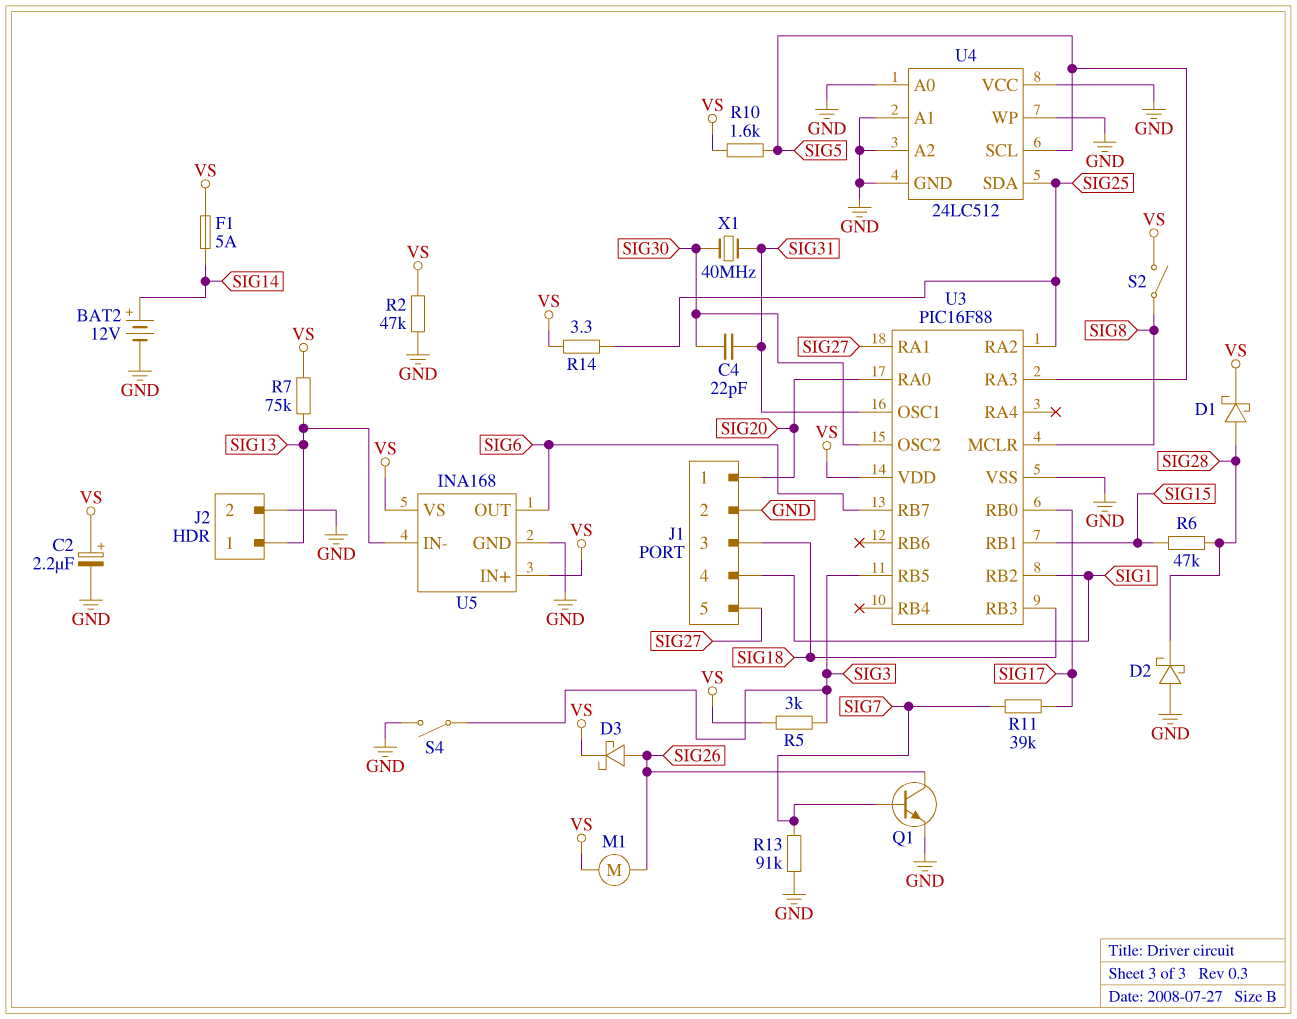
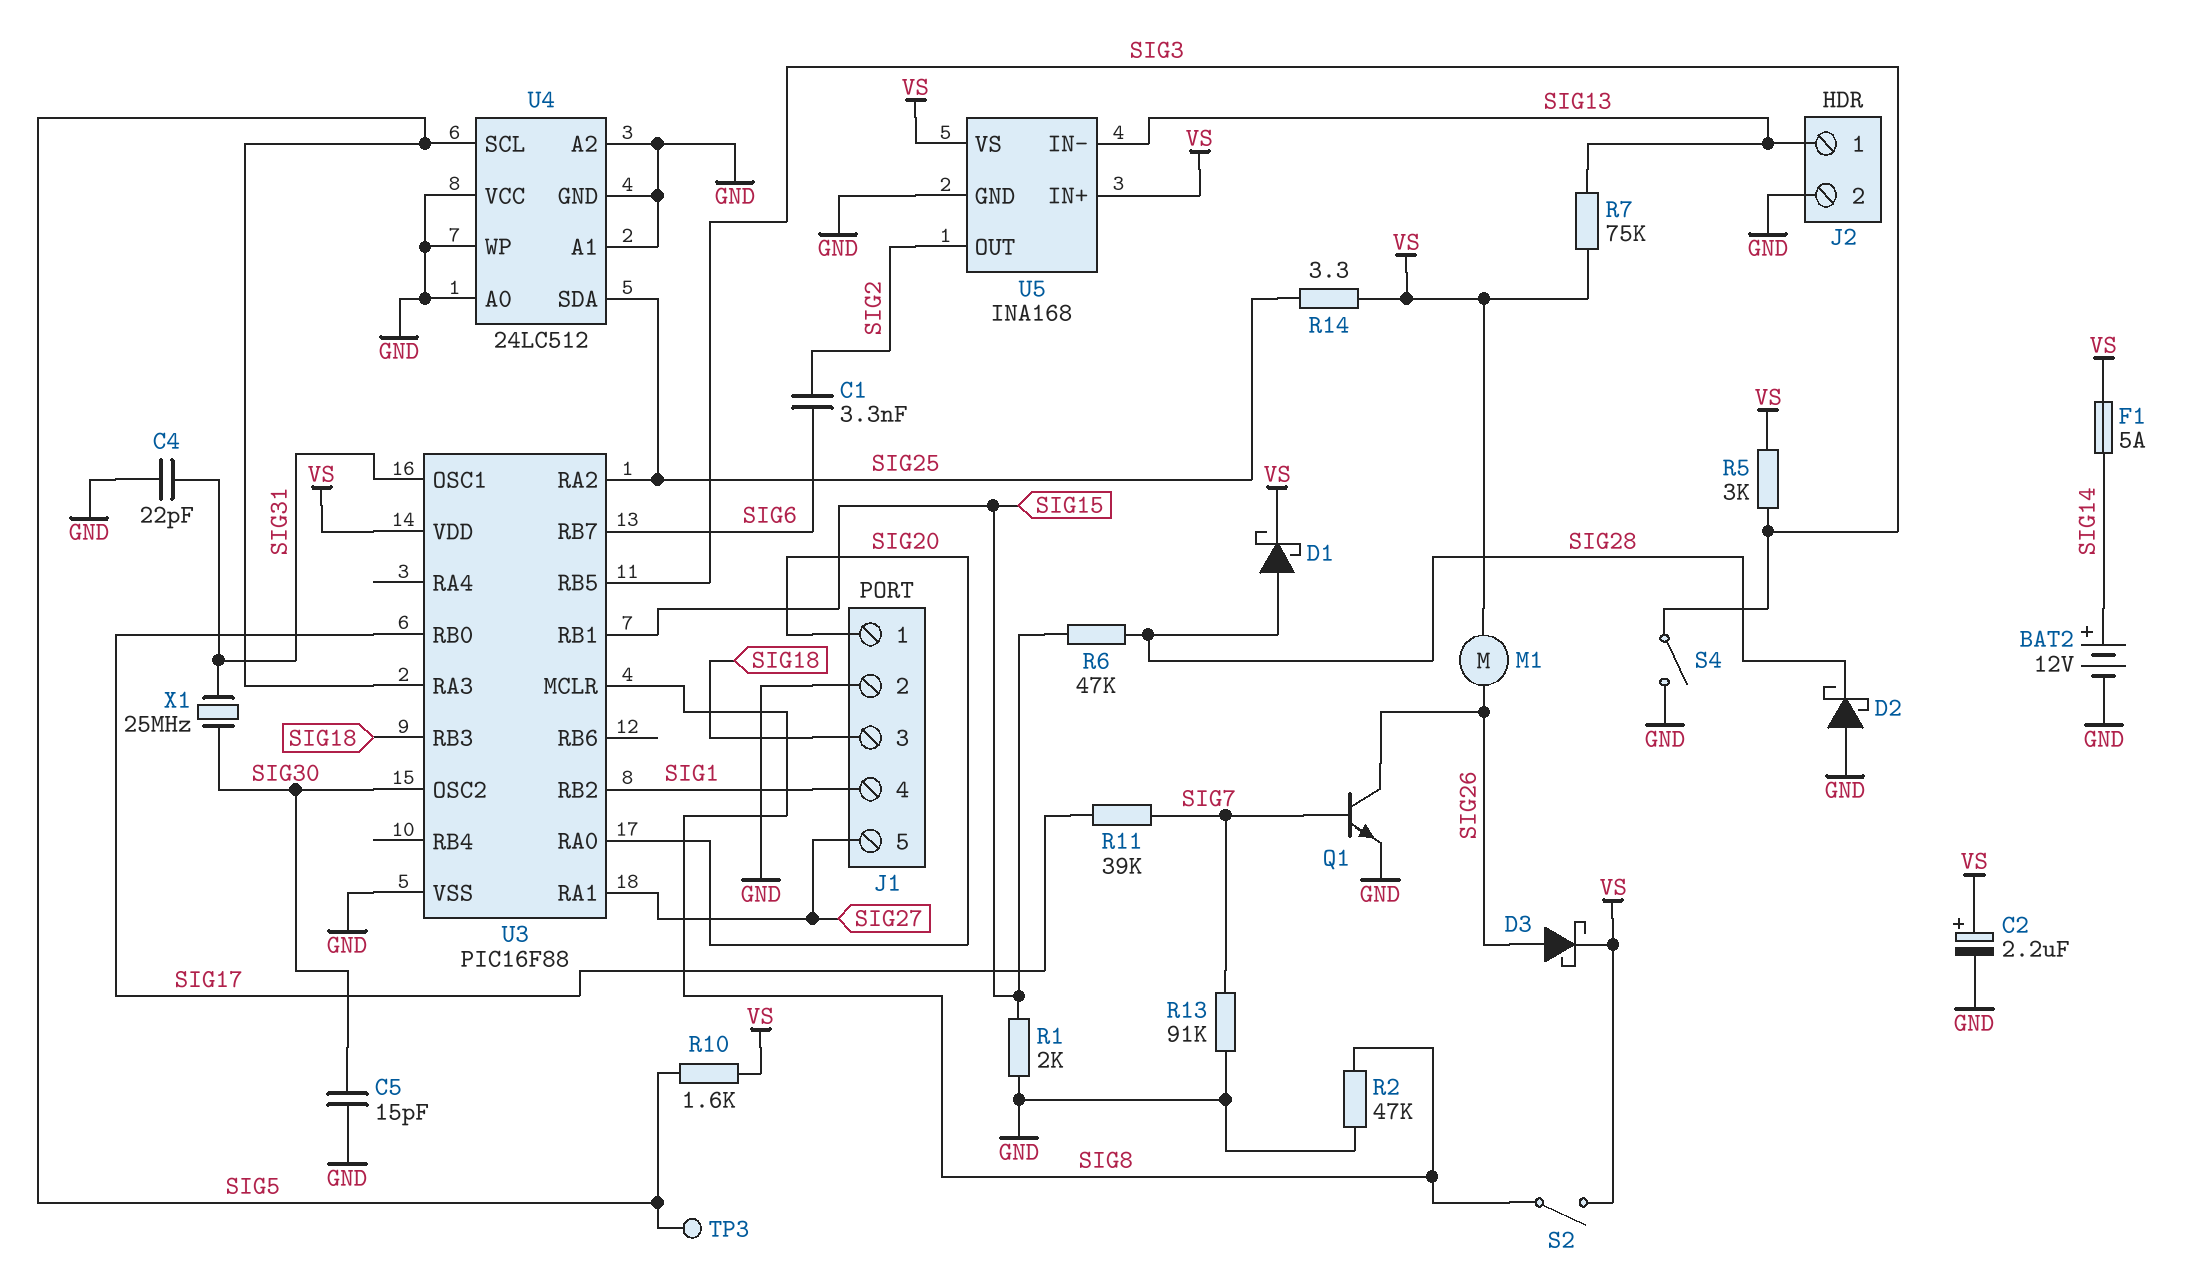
C1: none -> 3.3nF (SIG2, SIG6)
C4: 22pF (SIG30, SIG31) -> 22pF (GND, SIG31)
C5: none -> 15pF (GND, SIG30)
R1: none -> 2k (GND, SIG15)
R2: 47k (GND, VS) -> 47k (GND, SIG8)
TP3: none -> test point (SIG5)
U5 pin OUT: SIG6 -> SIG2
X1: 40MHz (SIG30, SIG31) -> 25MHz (SIG30, SIG31)

